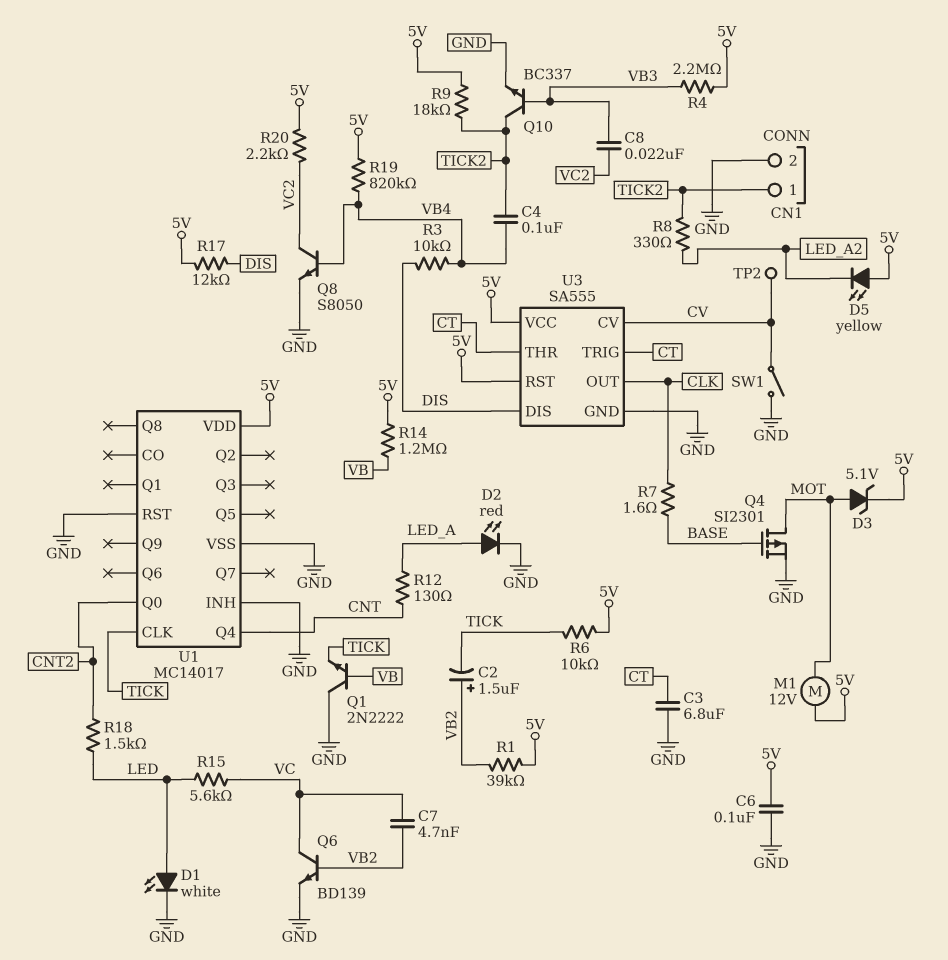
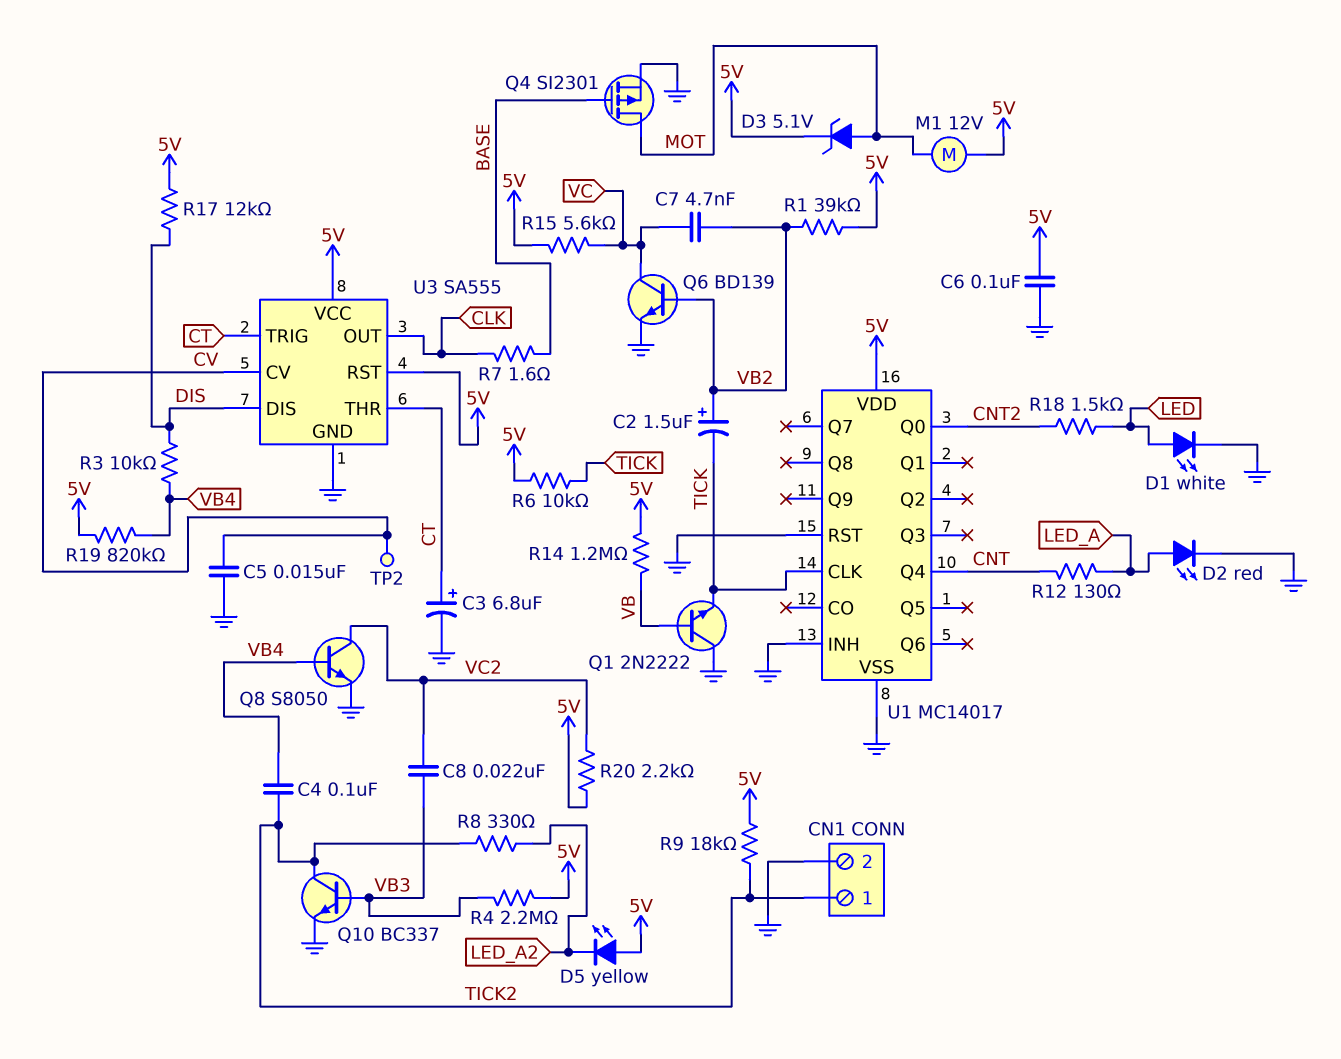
C3: 6.8uF (CT, GND) -> 6.8uF (plus CT, minus GND)
C5: none -> 15nF (CV, GND)
R15: 5.6k (LED, VC) -> 5.6k (5V, VC)
SW1: switch (CV, GND) -> none

